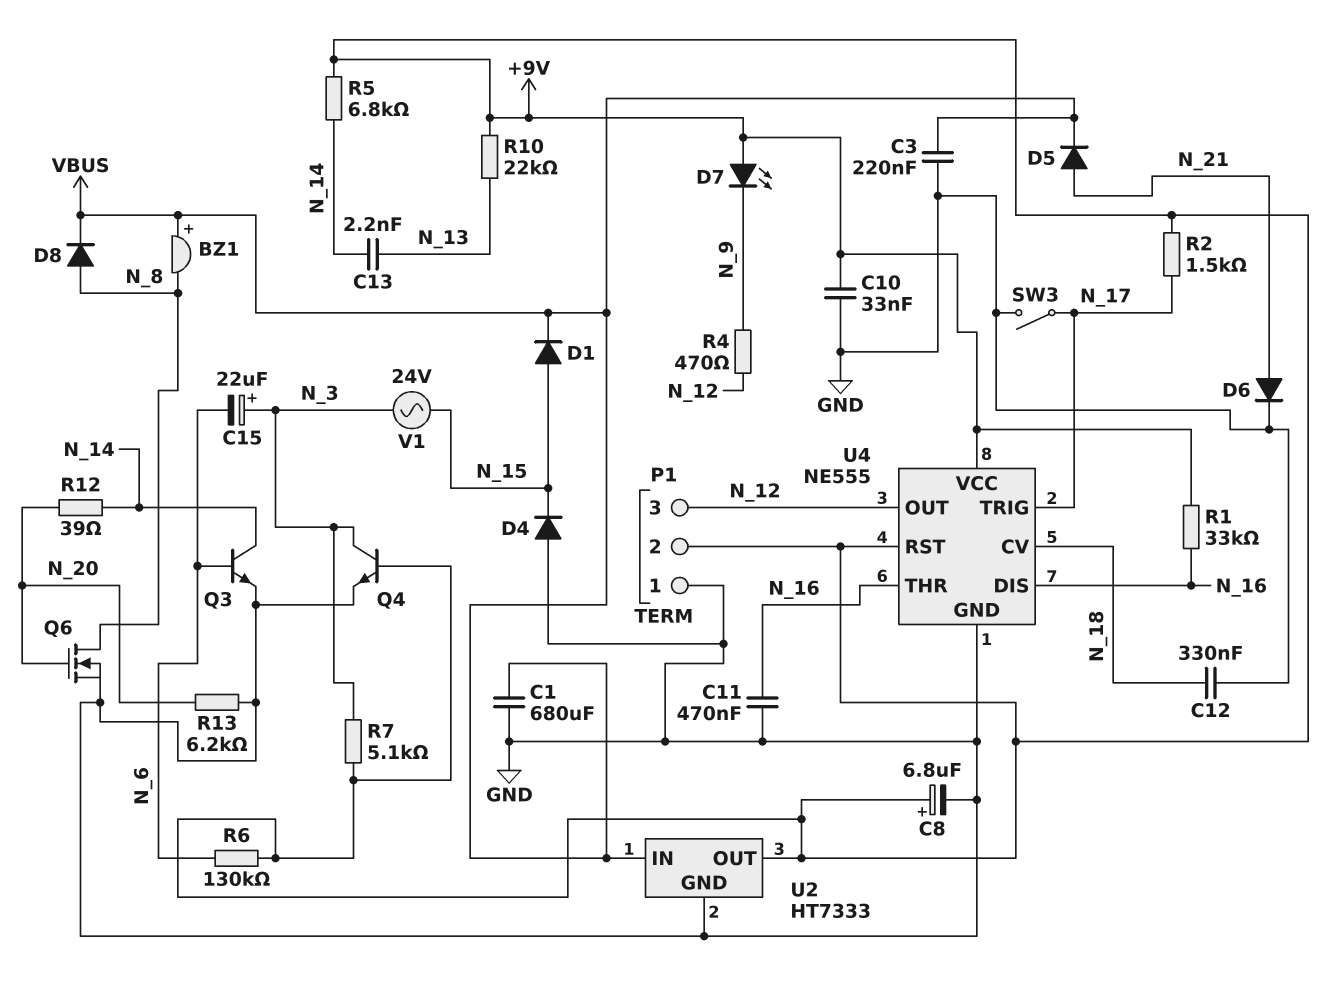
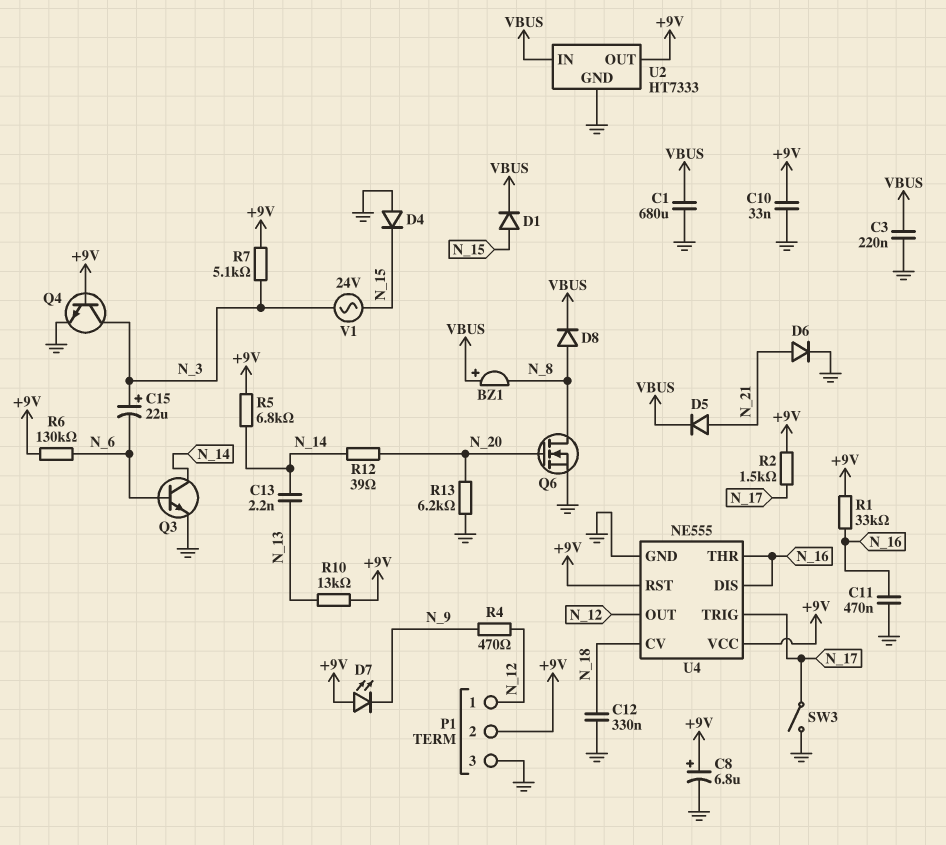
P1 pin 1: GND -> N_12
P1 pin 3: N_12 -> GND
R10: 22k (+9V, N_13) -> 13k (+9V, N_13)

